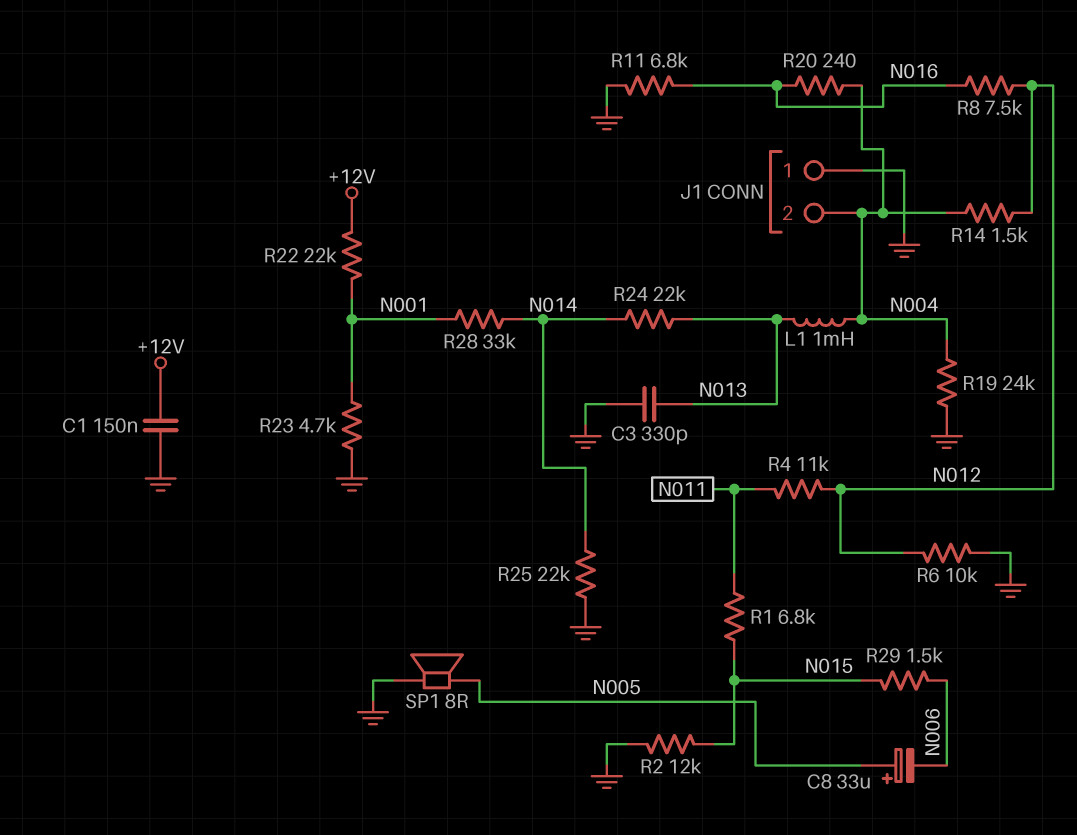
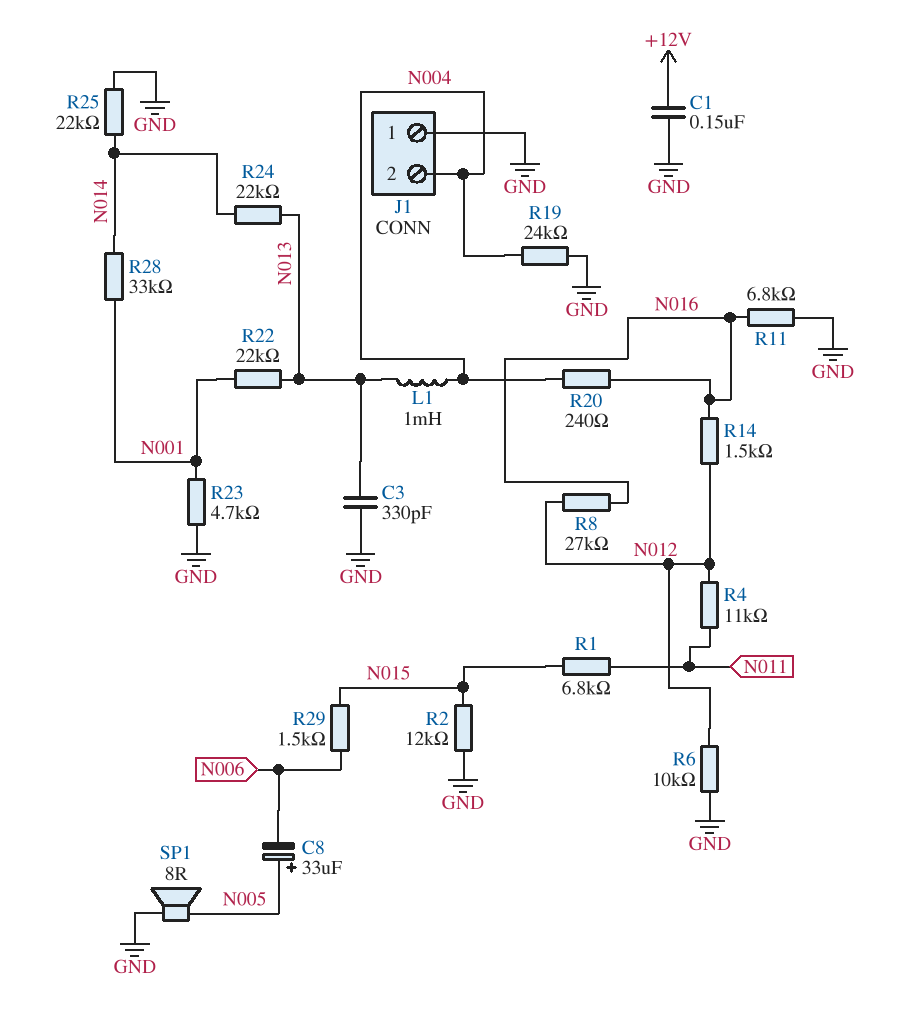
R8: 7.5k (N012, N016) -> 27k (N012, N016)
R14: 1.5k (N004, N012) -> 1.5k (N012, N016)
R22: 22k (+12V, N001) -> 22k (N001, N013)

